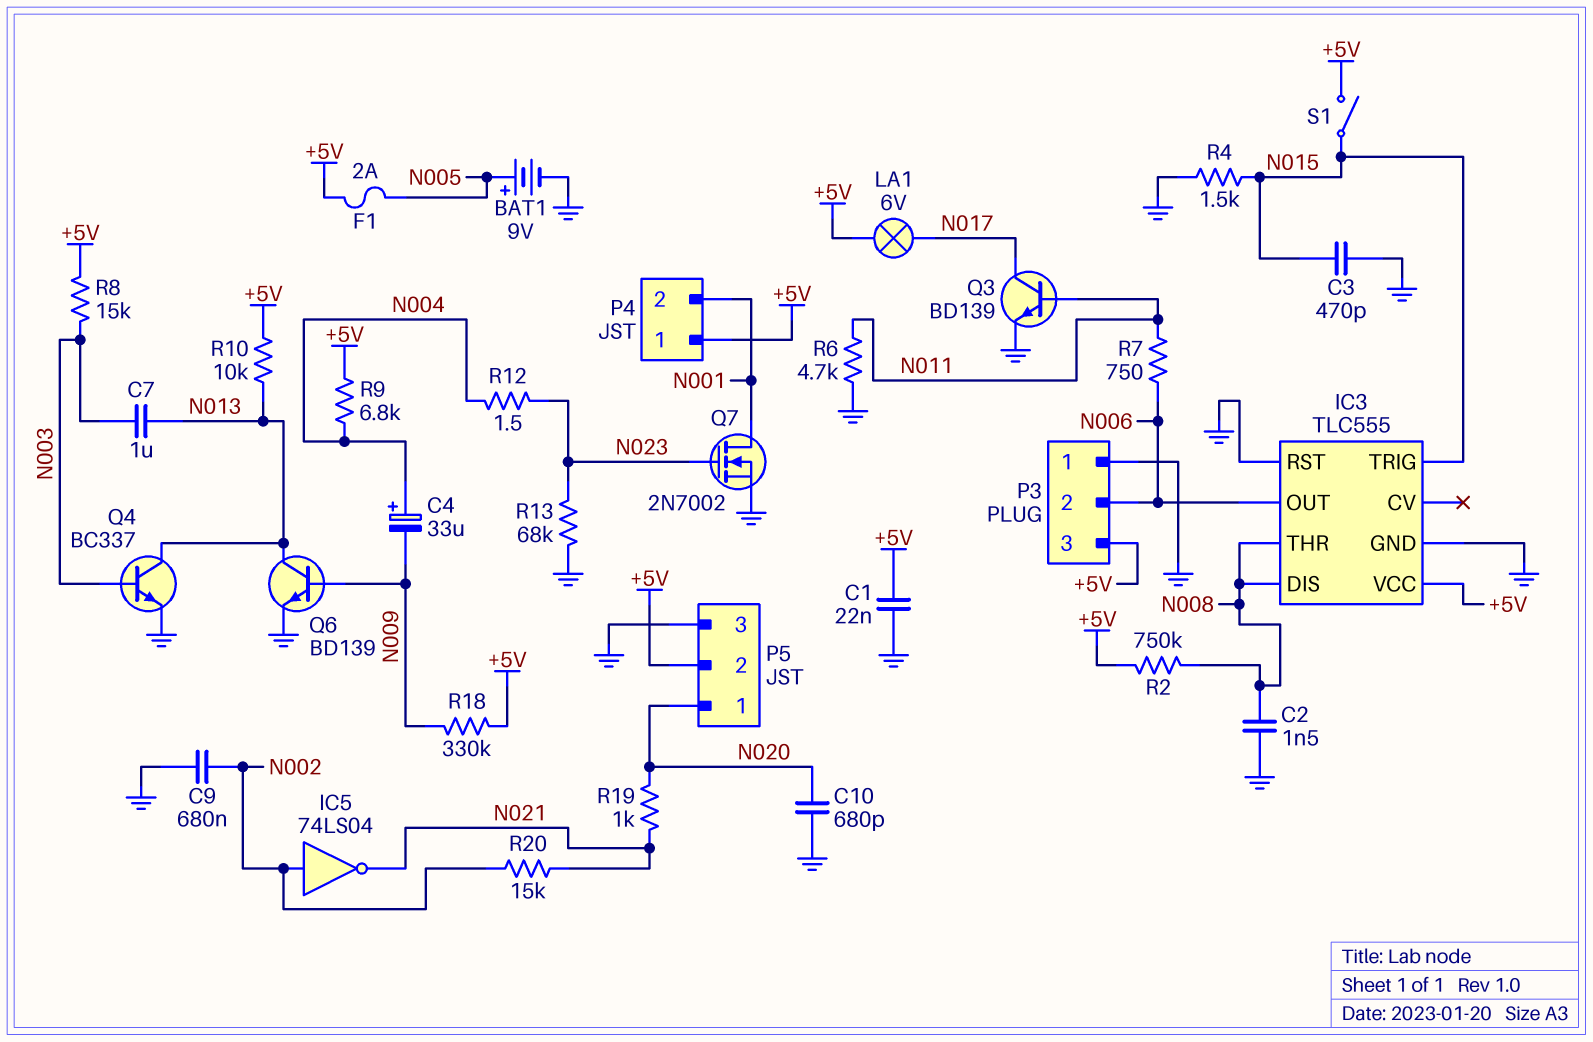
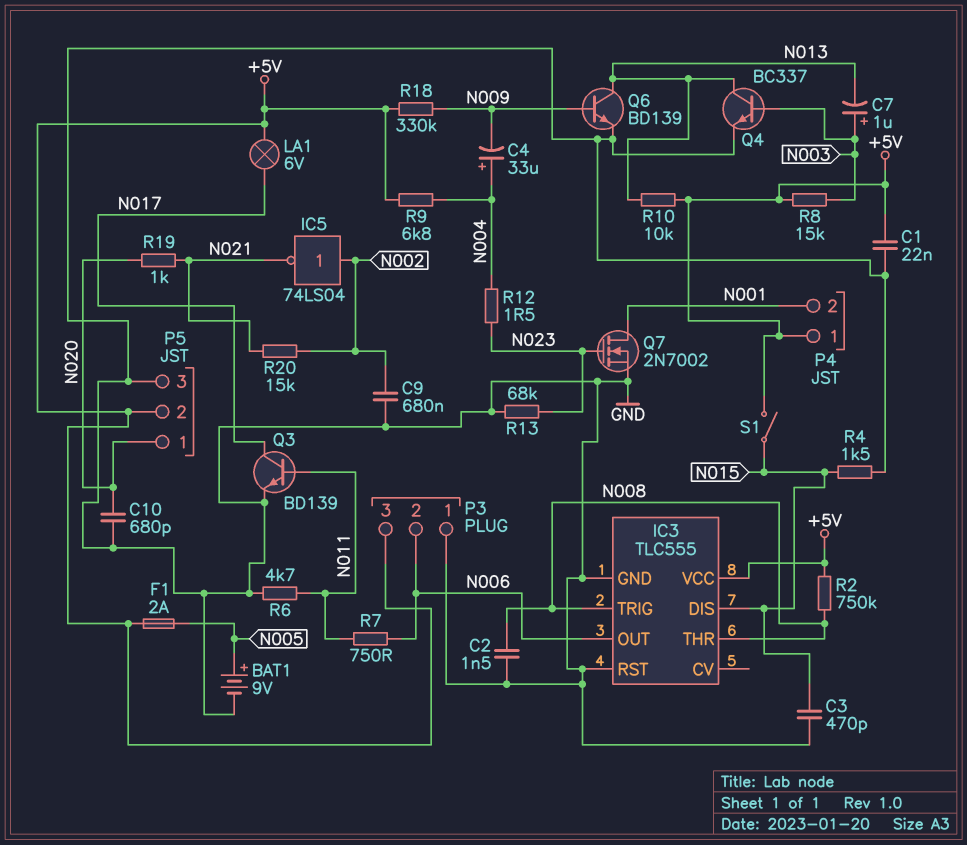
C7: 1uF (N003, N013) -> 1uF (plus N003, minus N013)
IC3 pin DIS: N008 -> N015
IC3 pin TRIG: N015 -> N008

